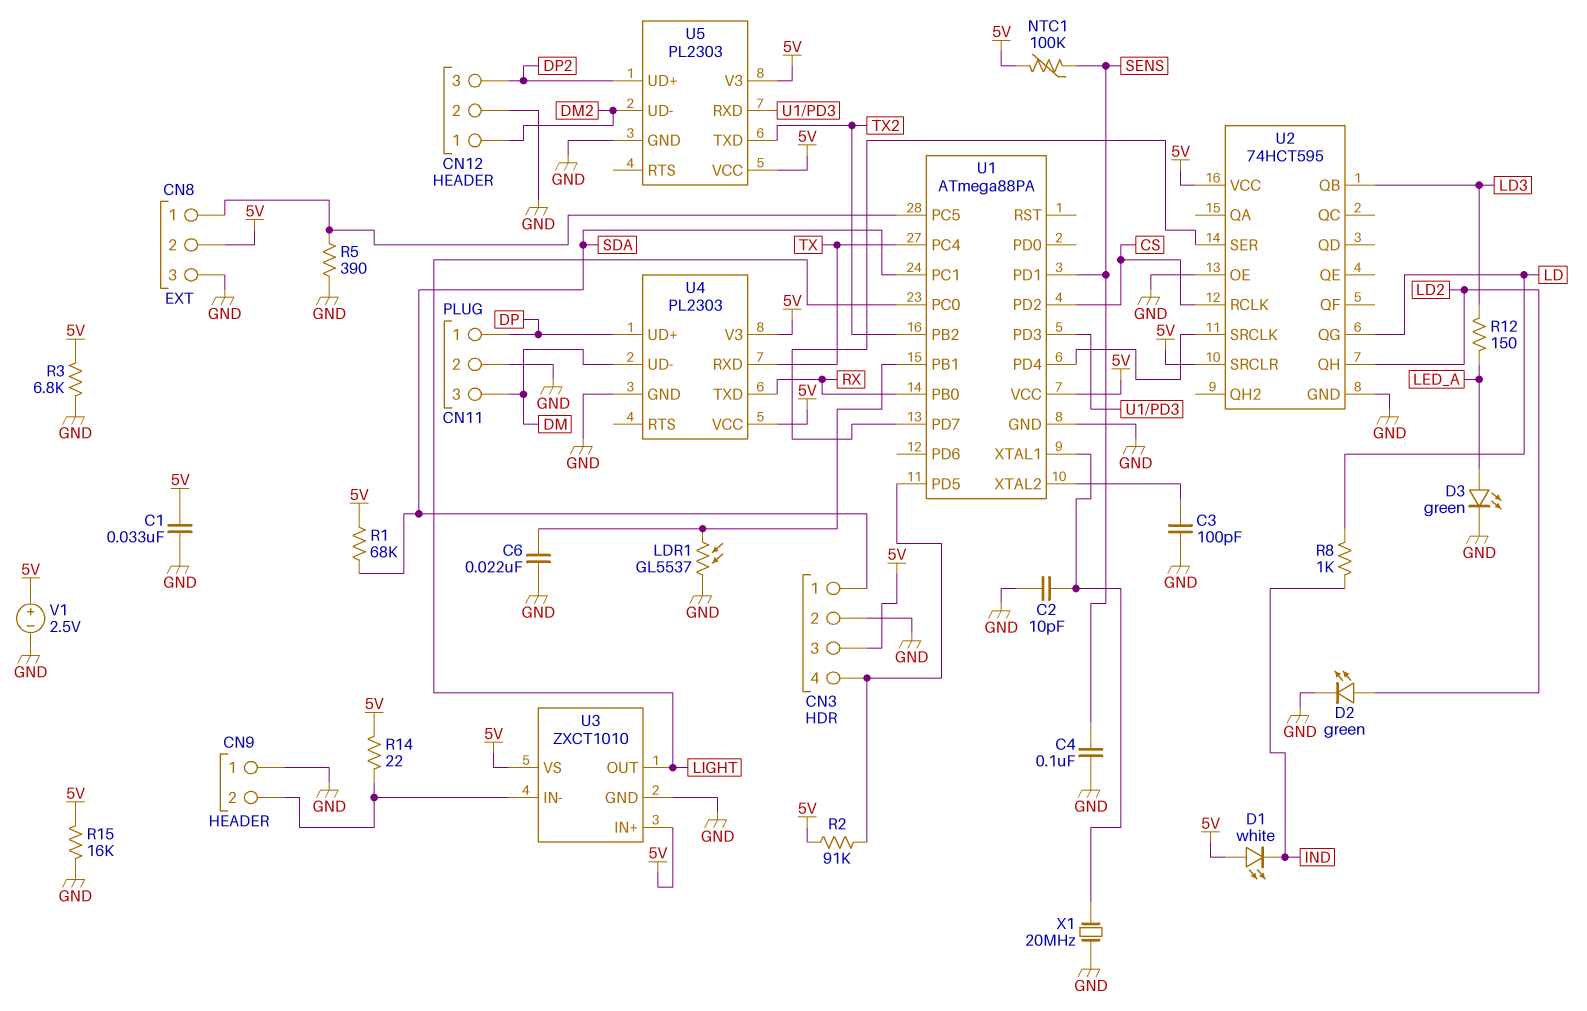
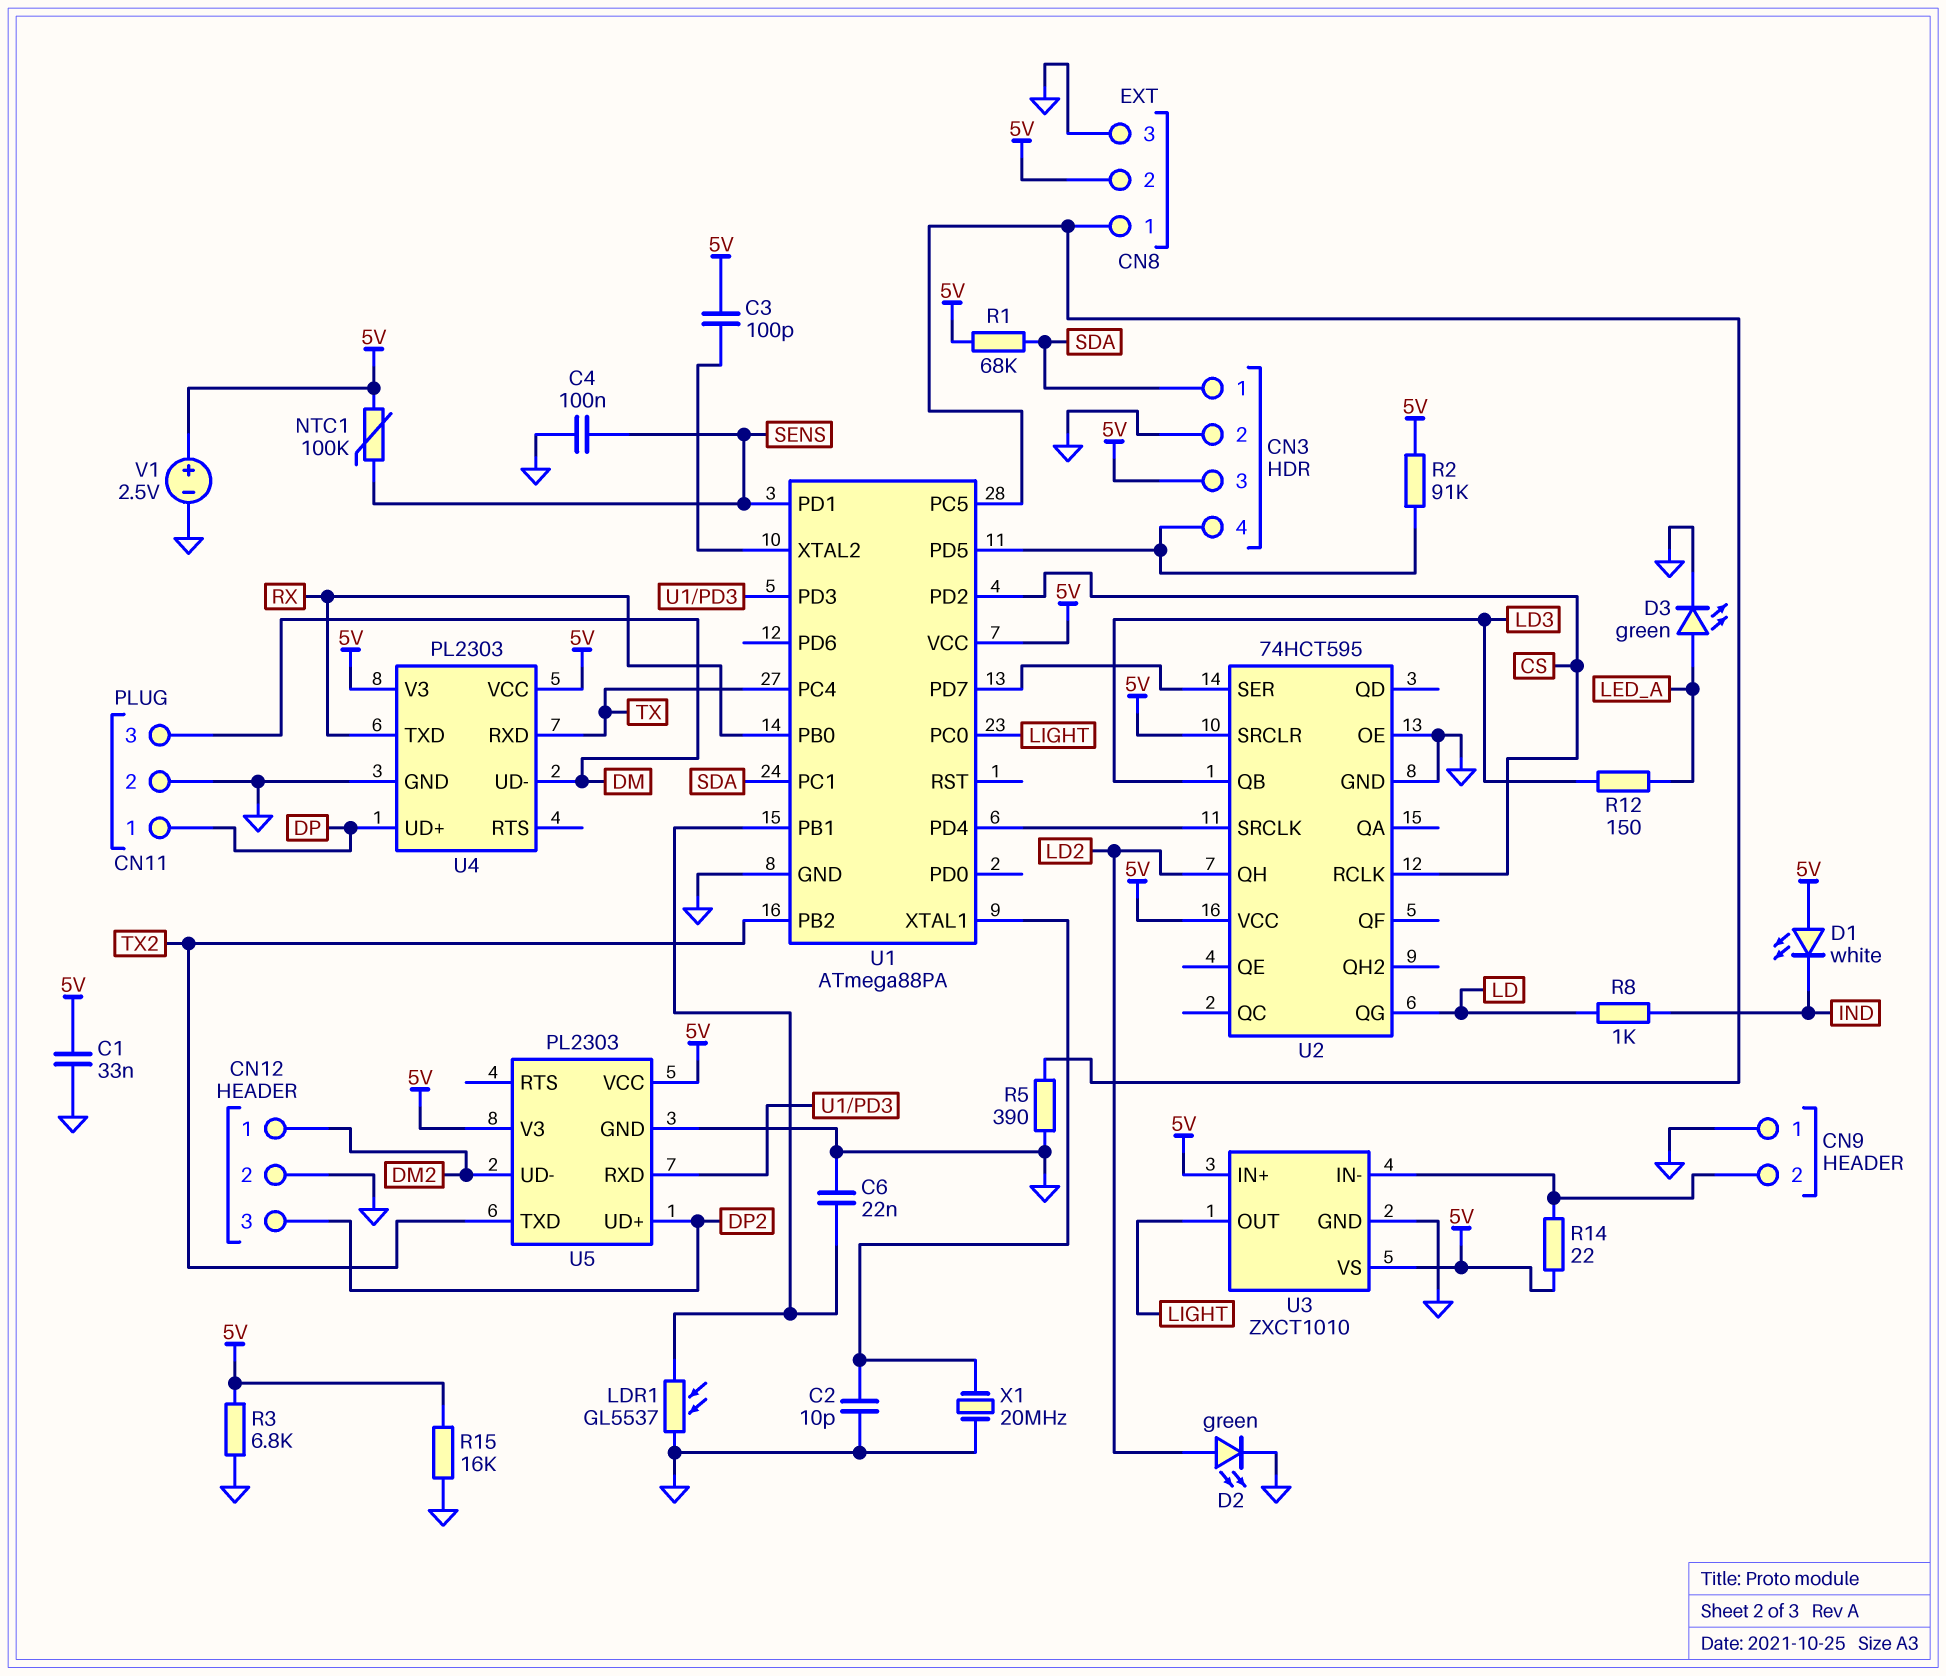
C3: 100pF (GND, U1/XTAL2) -> 100pF (5V, U1/XTAL2)

